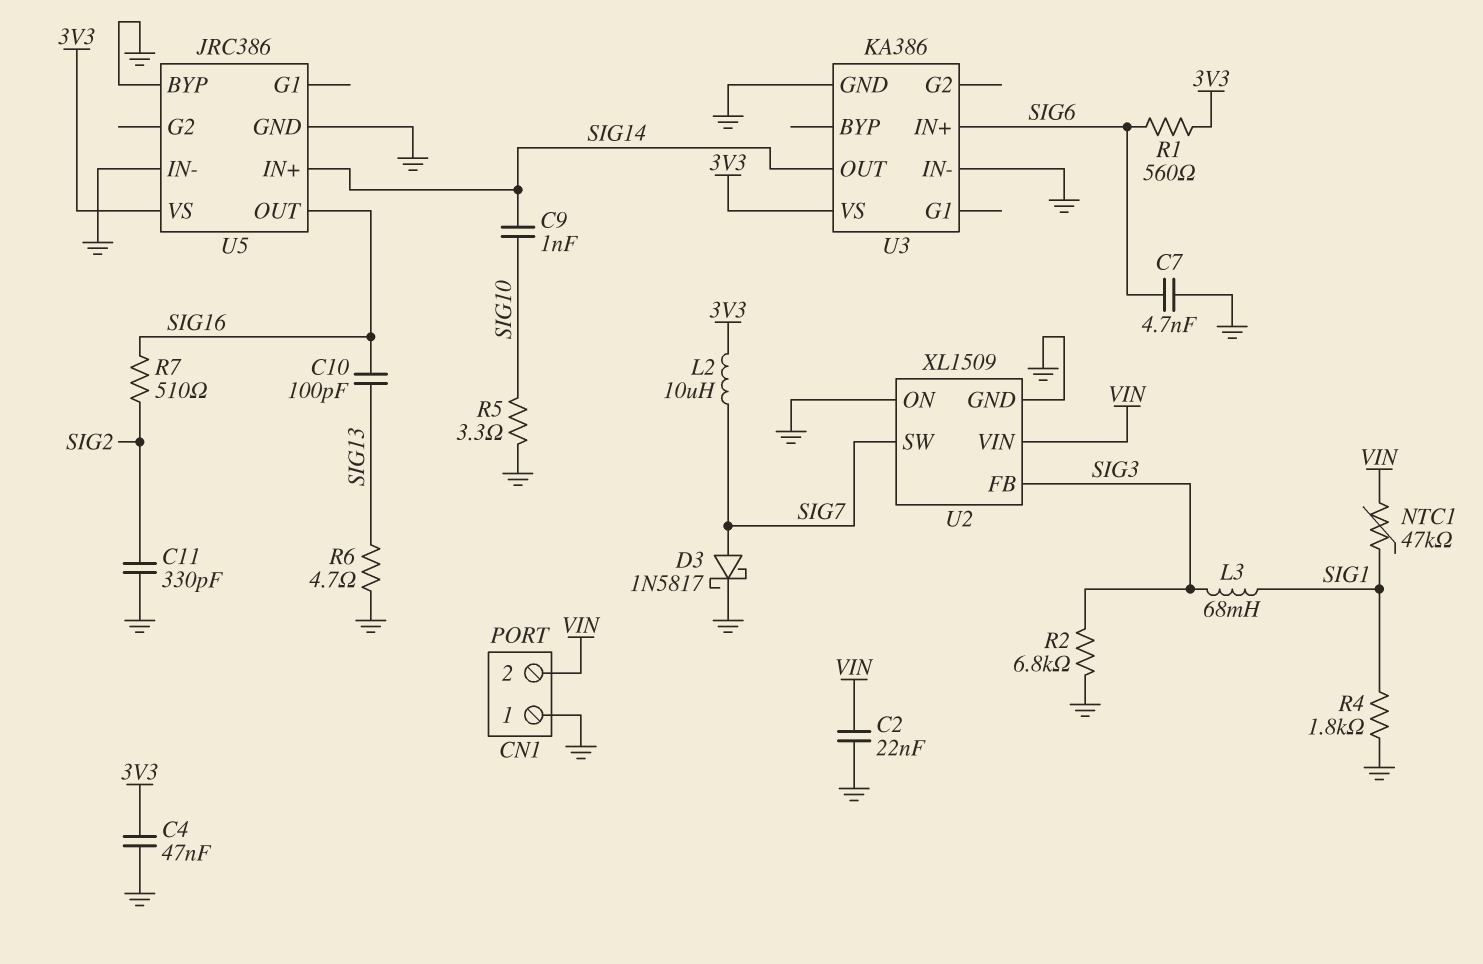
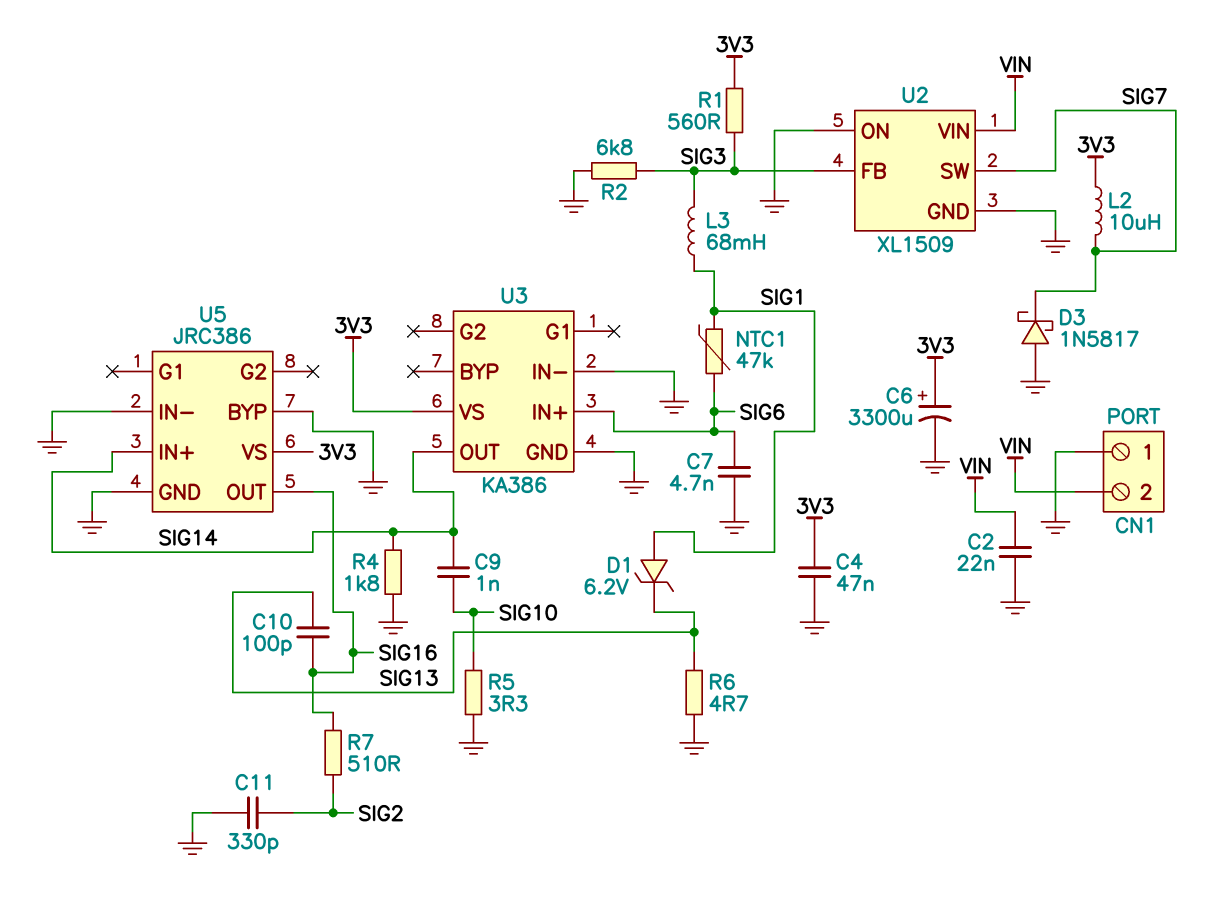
C6: none -> 3300uF (plus 3V3, minus GND)
D1: none -> zener 6.2V (A SIG1, K SIG13)
D3: schottky 1N5817 (A SIG7, K GND) -> schottky 1N5817 (A GND, K SIG7)
NTC1: 47k (SIG1, VIN) -> 47k (SIG1, SIG6)
R1: 560 (3V3, SIG6) -> 560 (3V3, SIG3)
R4: 1.8k (GND, SIG1) -> 1.8k (GND, SIG14)

